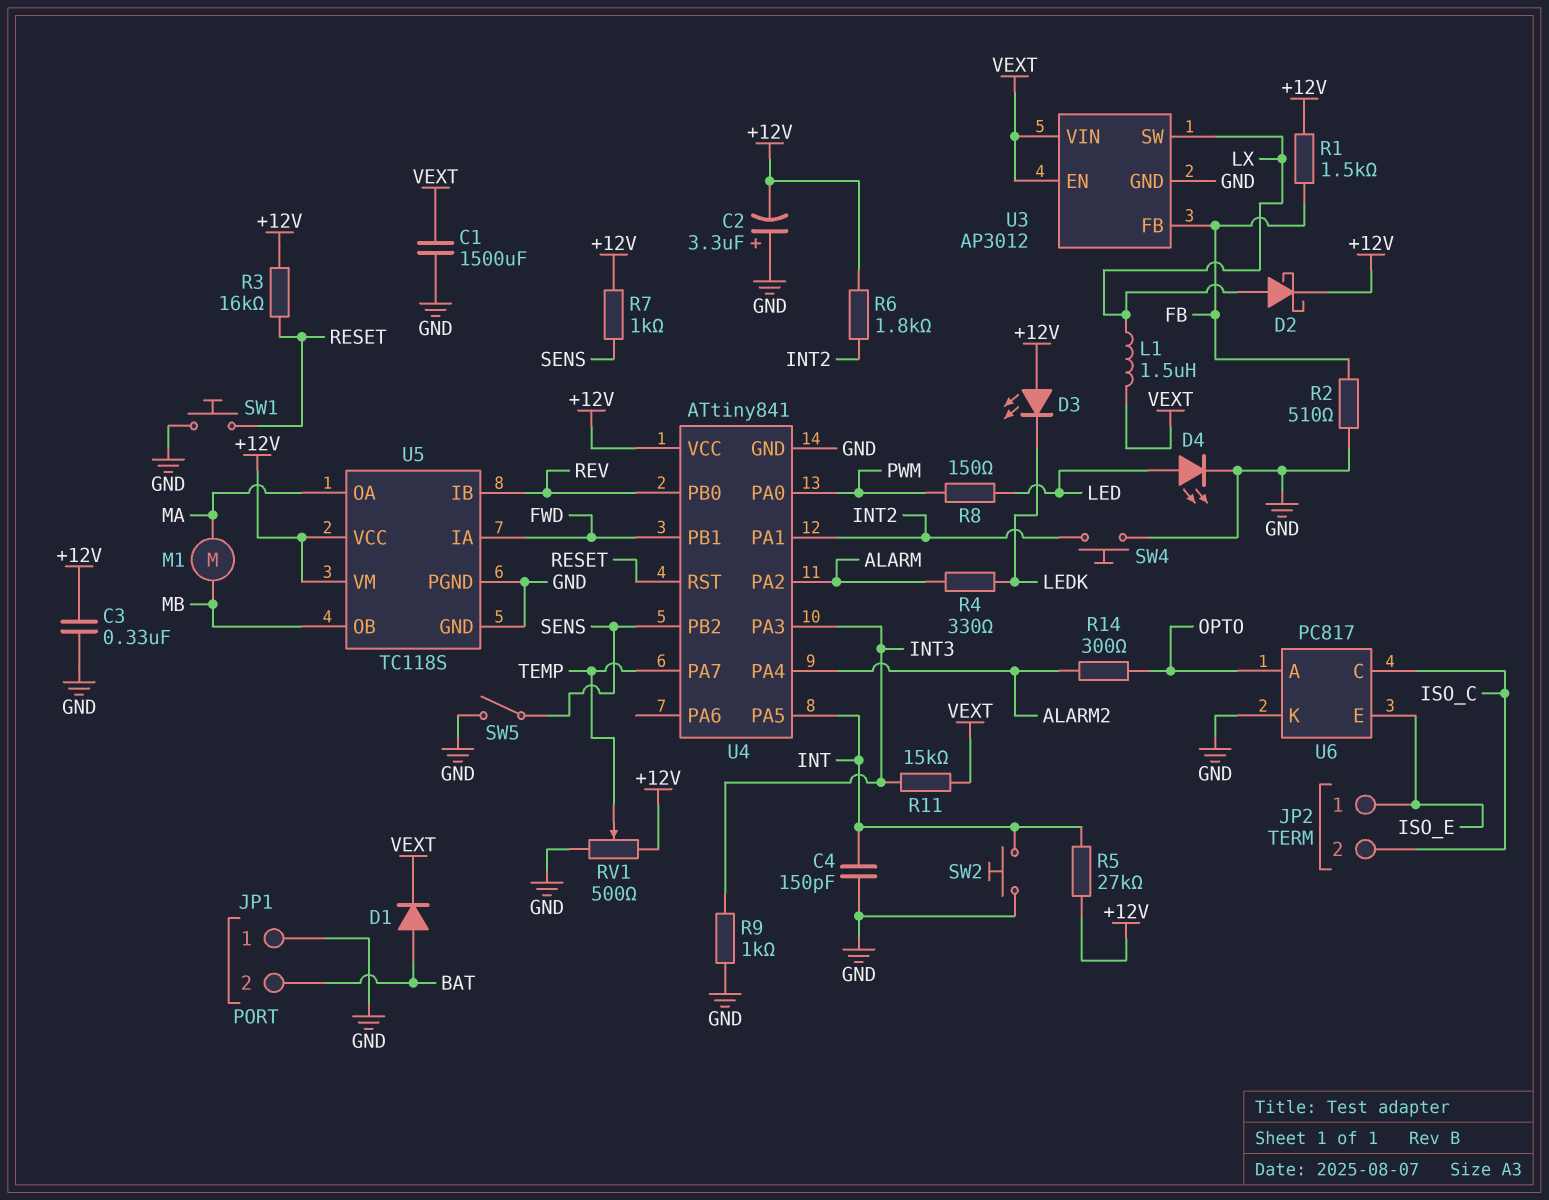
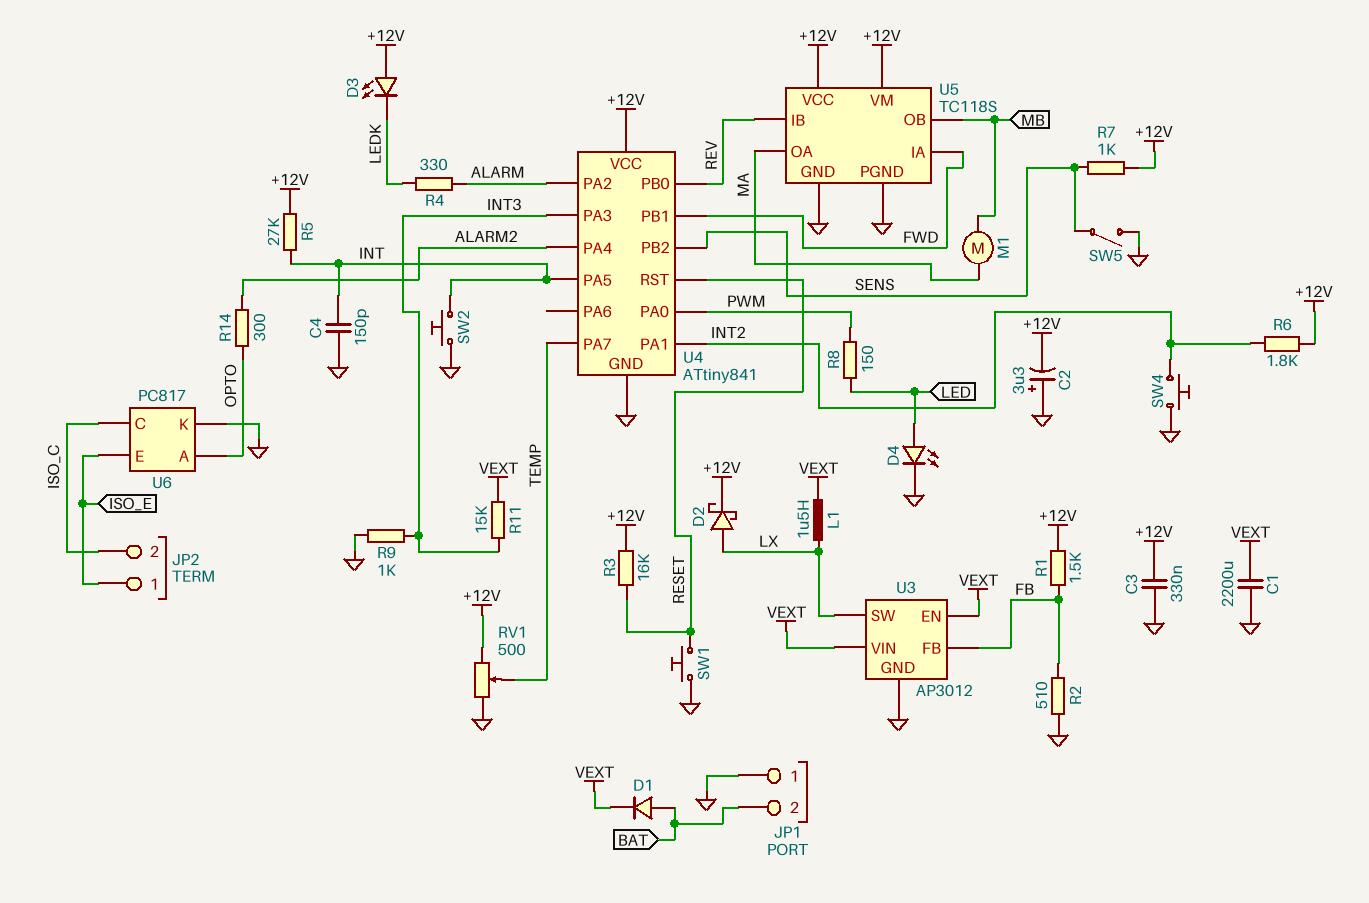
C1: 1500uF (GND, VEXT) -> 2200uF (GND, VEXT)

